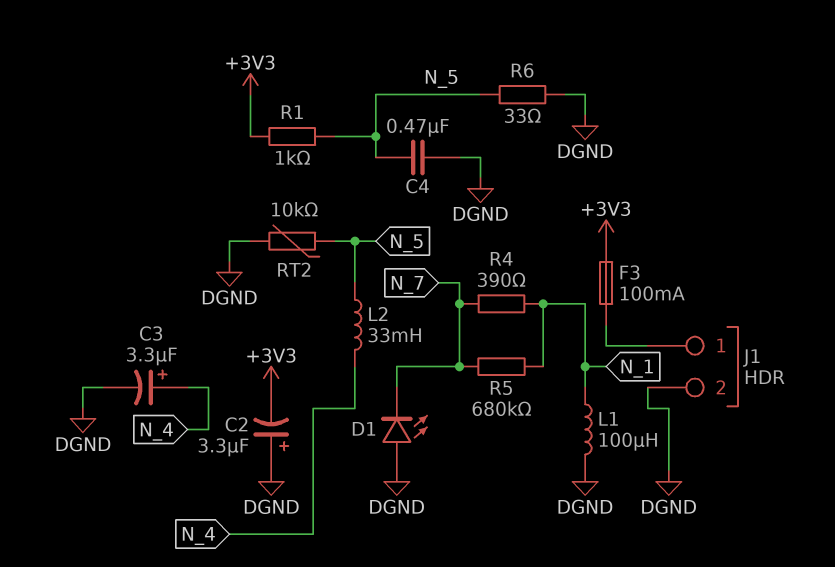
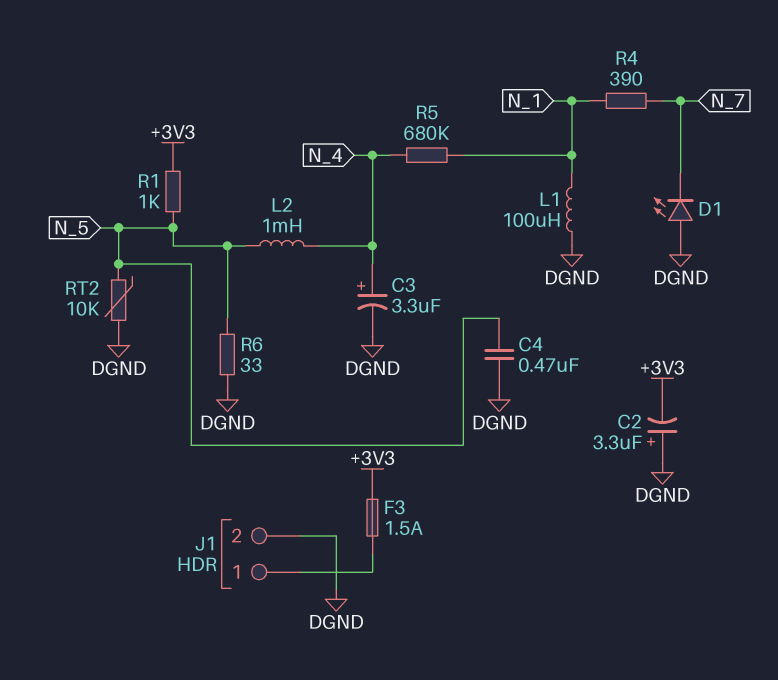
F3: 100mA (+3V3, J1/1) -> 1.5A (+3V3, J1/1)
L2: 33mH (N_4, N_5) -> 1mH (N_4, N_5)
R5: 680k (N_1, N_7) -> 680k (N_1, N_4)

